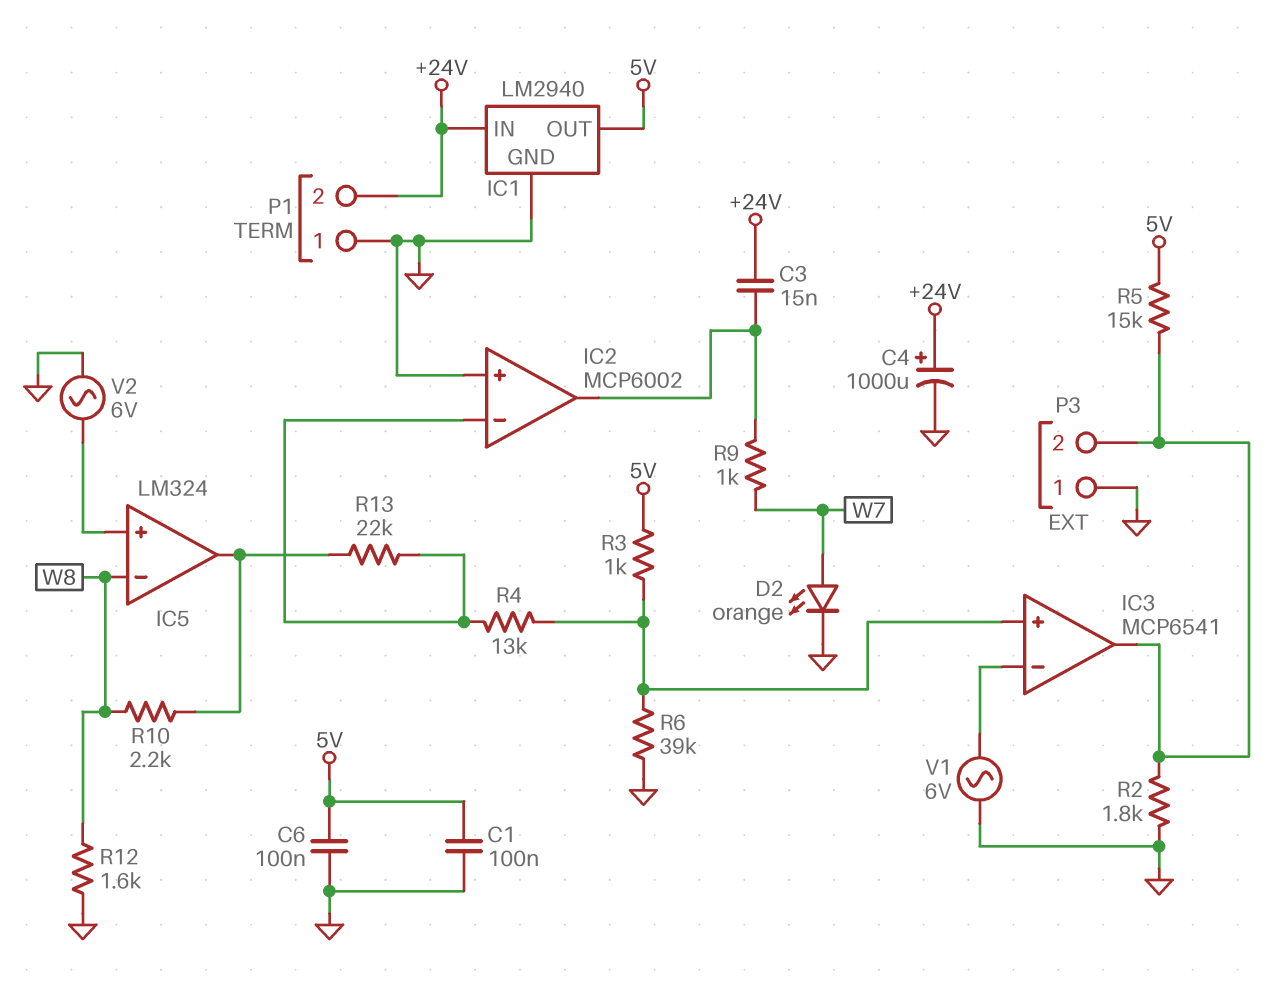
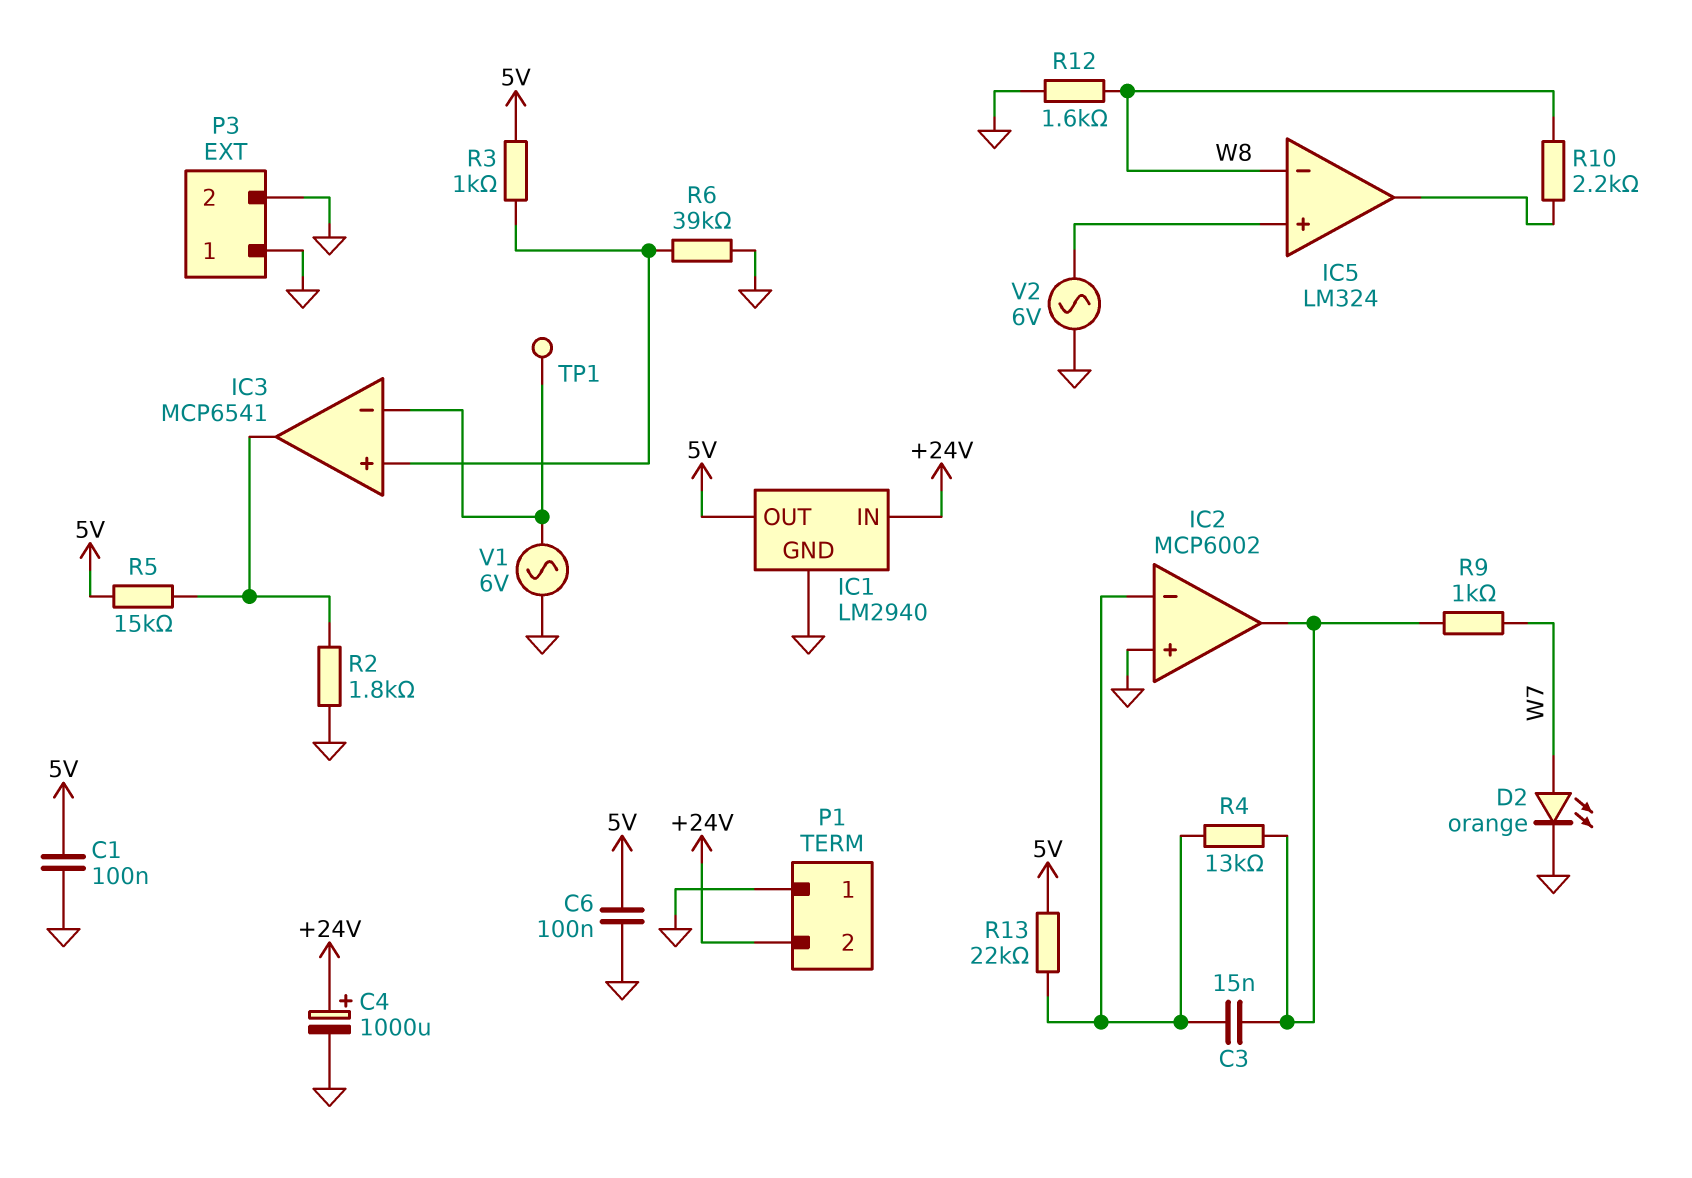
C3: 15nF (+24V, IC2/out) -> 15nF (IC2/in-, IC2/out)
P3 pin 2: IC3/out -> GND
R4: 13k (IC2/in-, IC3/in+) -> 13k (IC2/in-, IC2/out)
R13: 22k (IC2/in-, IC5/out) -> 22k (5V, IC2/in-)
TP1: none -> test point (IC3/in-)

